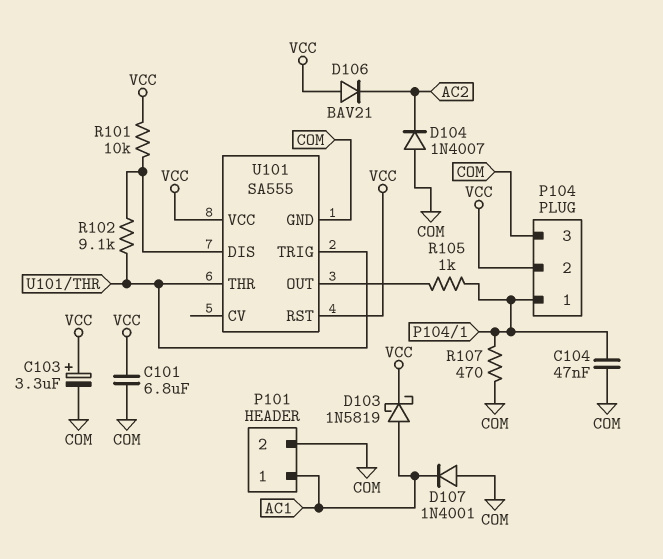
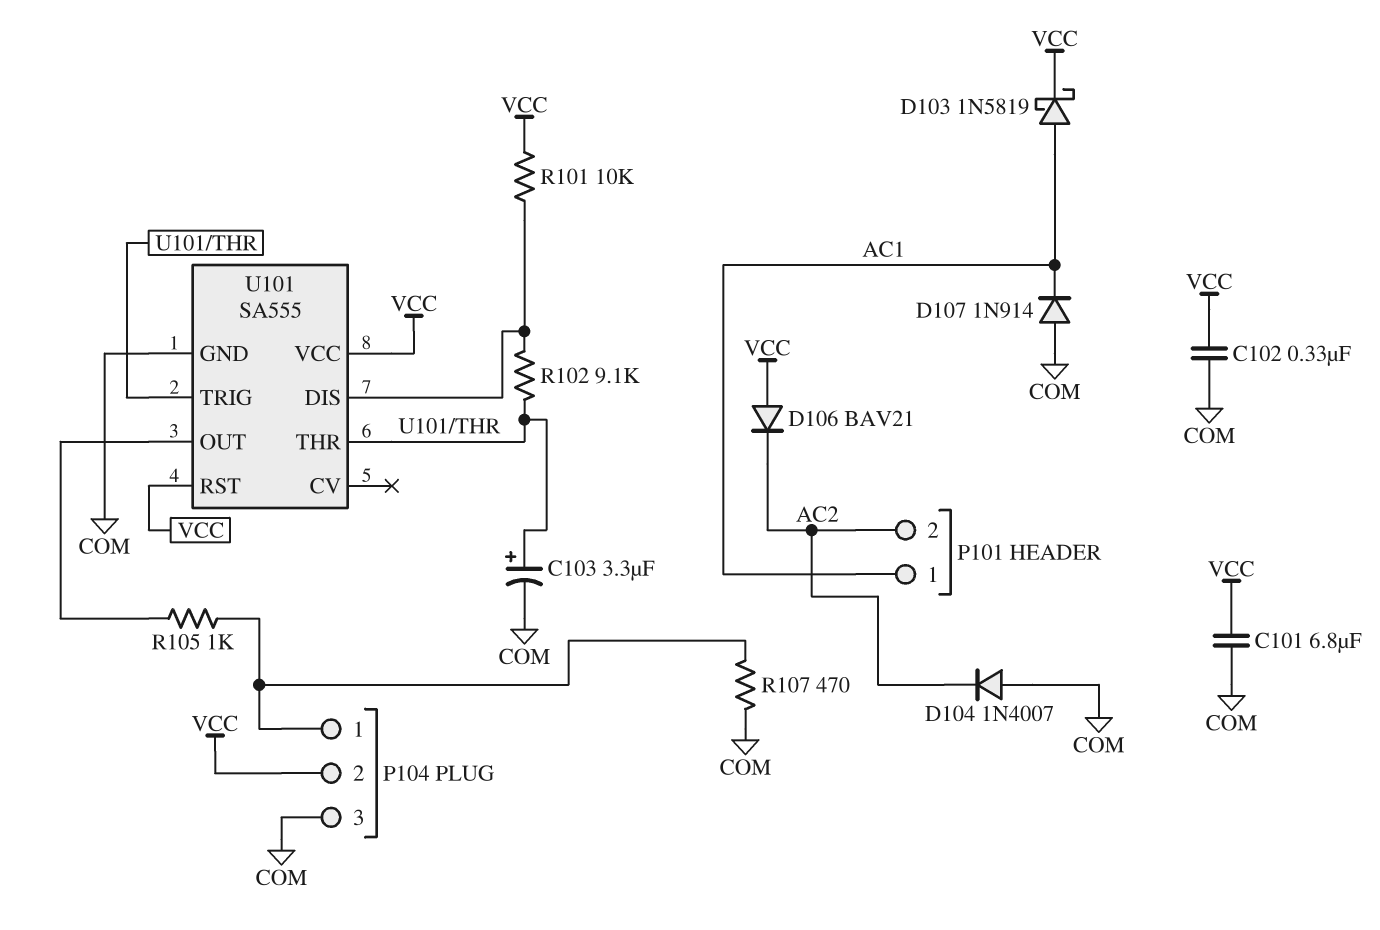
C102: none -> 330nF (COM, VCC)
C103: 3.3uF (plus VCC, minus COM) -> 3.3uF (plus U101/THR, minus COM)
C104: 47nF (COM, P104/1) -> none
D107: diode 1N4001 (A COM, K AC1) -> diode 1N914 (A COM, K AC1)
P101 pin 2: COM -> AC2

